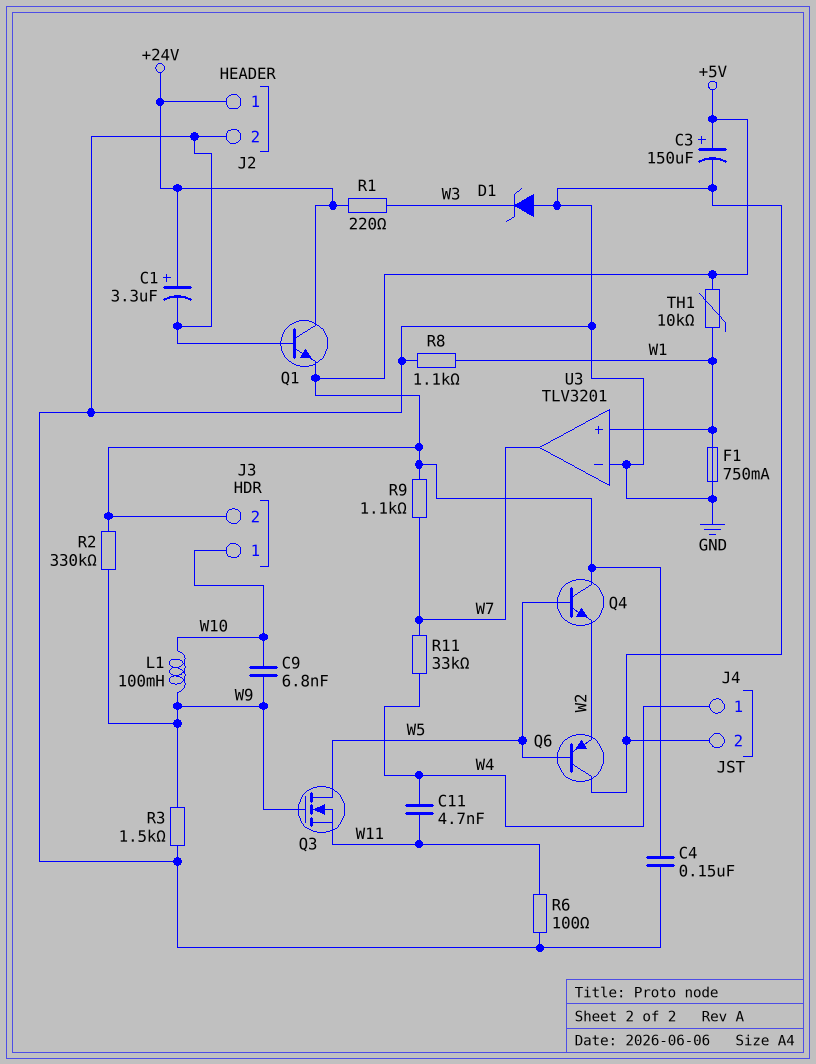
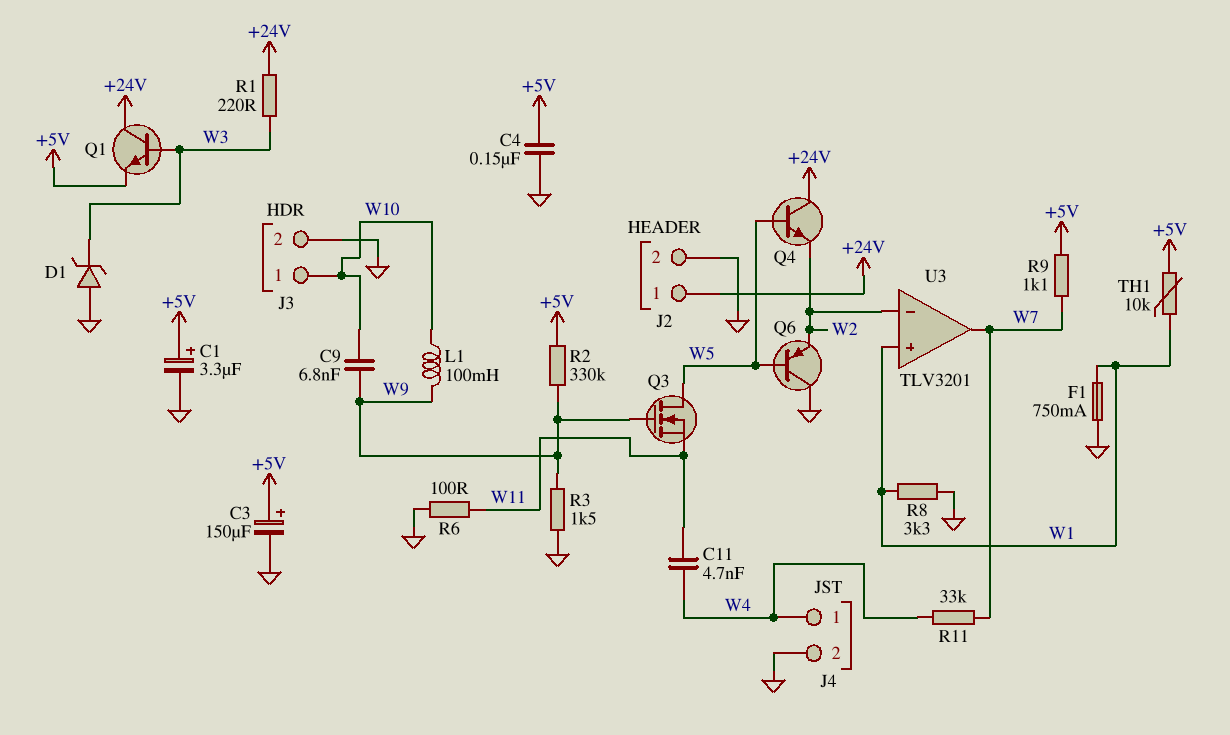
C1: 3.3uF (plus +24V, minus GND) -> 3.3uF (plus +5V, minus GND)
J3 pin 2: +5V -> GND
Q1: NPN (B GND, C +24V, E +5V) -> NPN (B W3, C +24V, E +5V)
Q4: NPN (B W5, C +5V, E W2) -> NPN (B W5, C +24V, E W2)
R8: 1.1k (GND, W1) -> 3.3k (GND, W1)
U3 pin in-: GND -> W2

